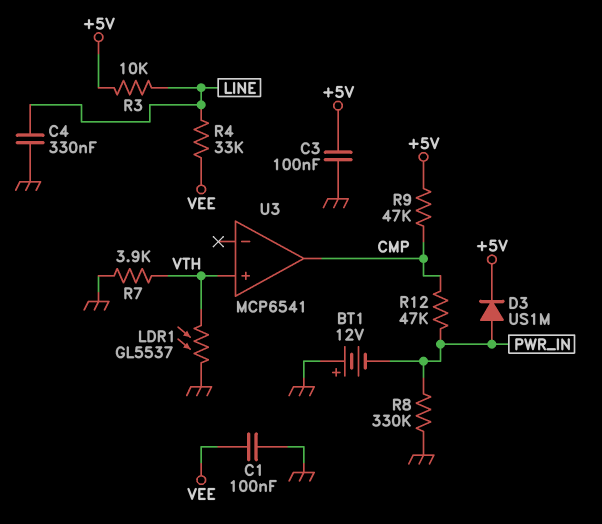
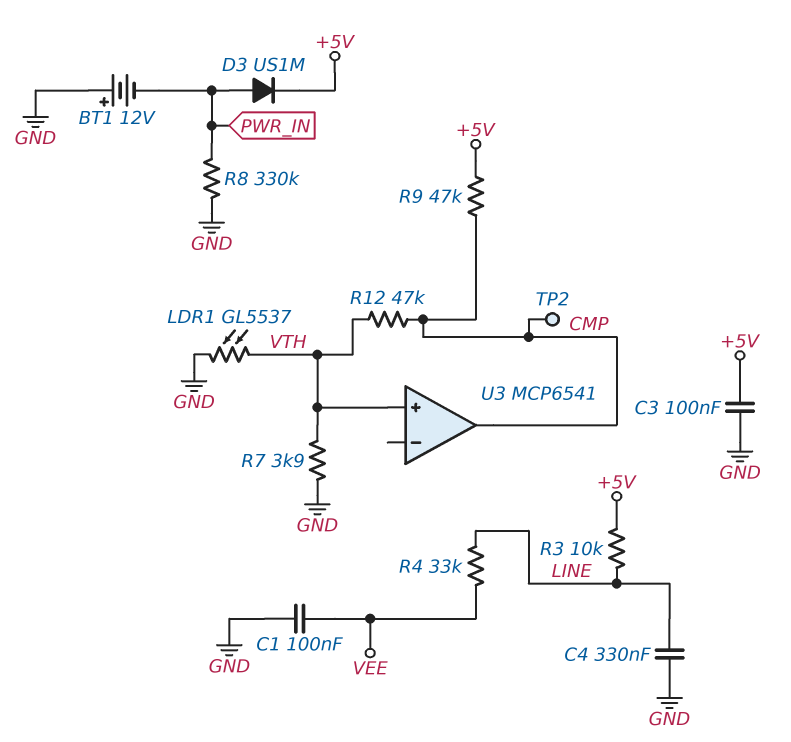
R12: 47k (CMP, PWR_IN) -> 47k (CMP, VTH)
TP2: none -> test point (CMP)

